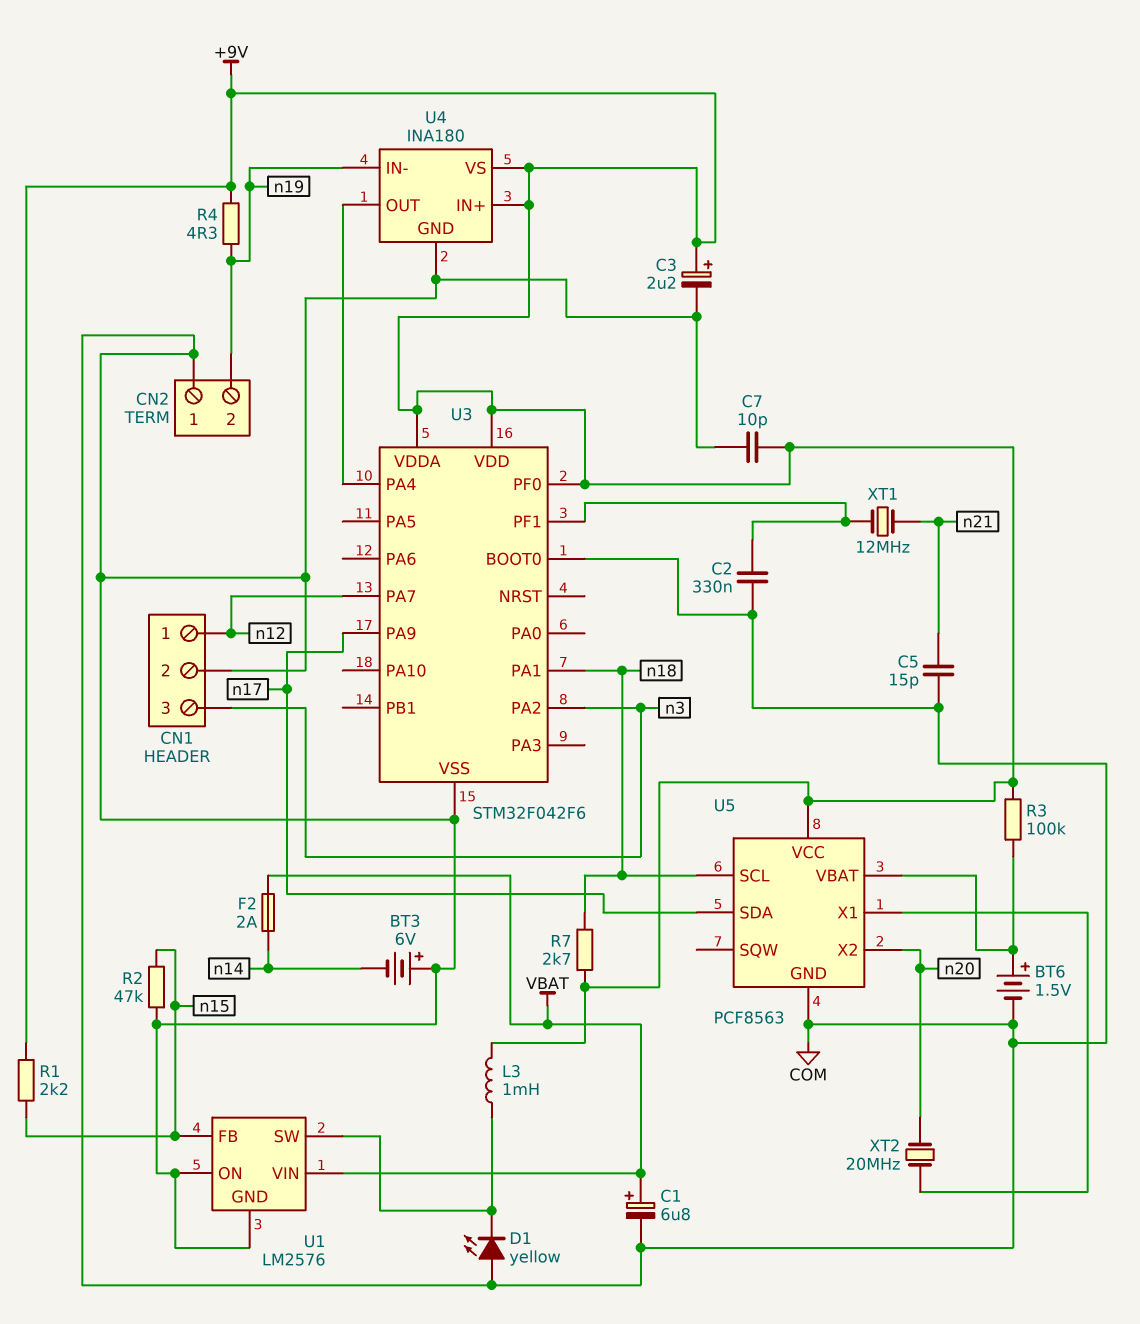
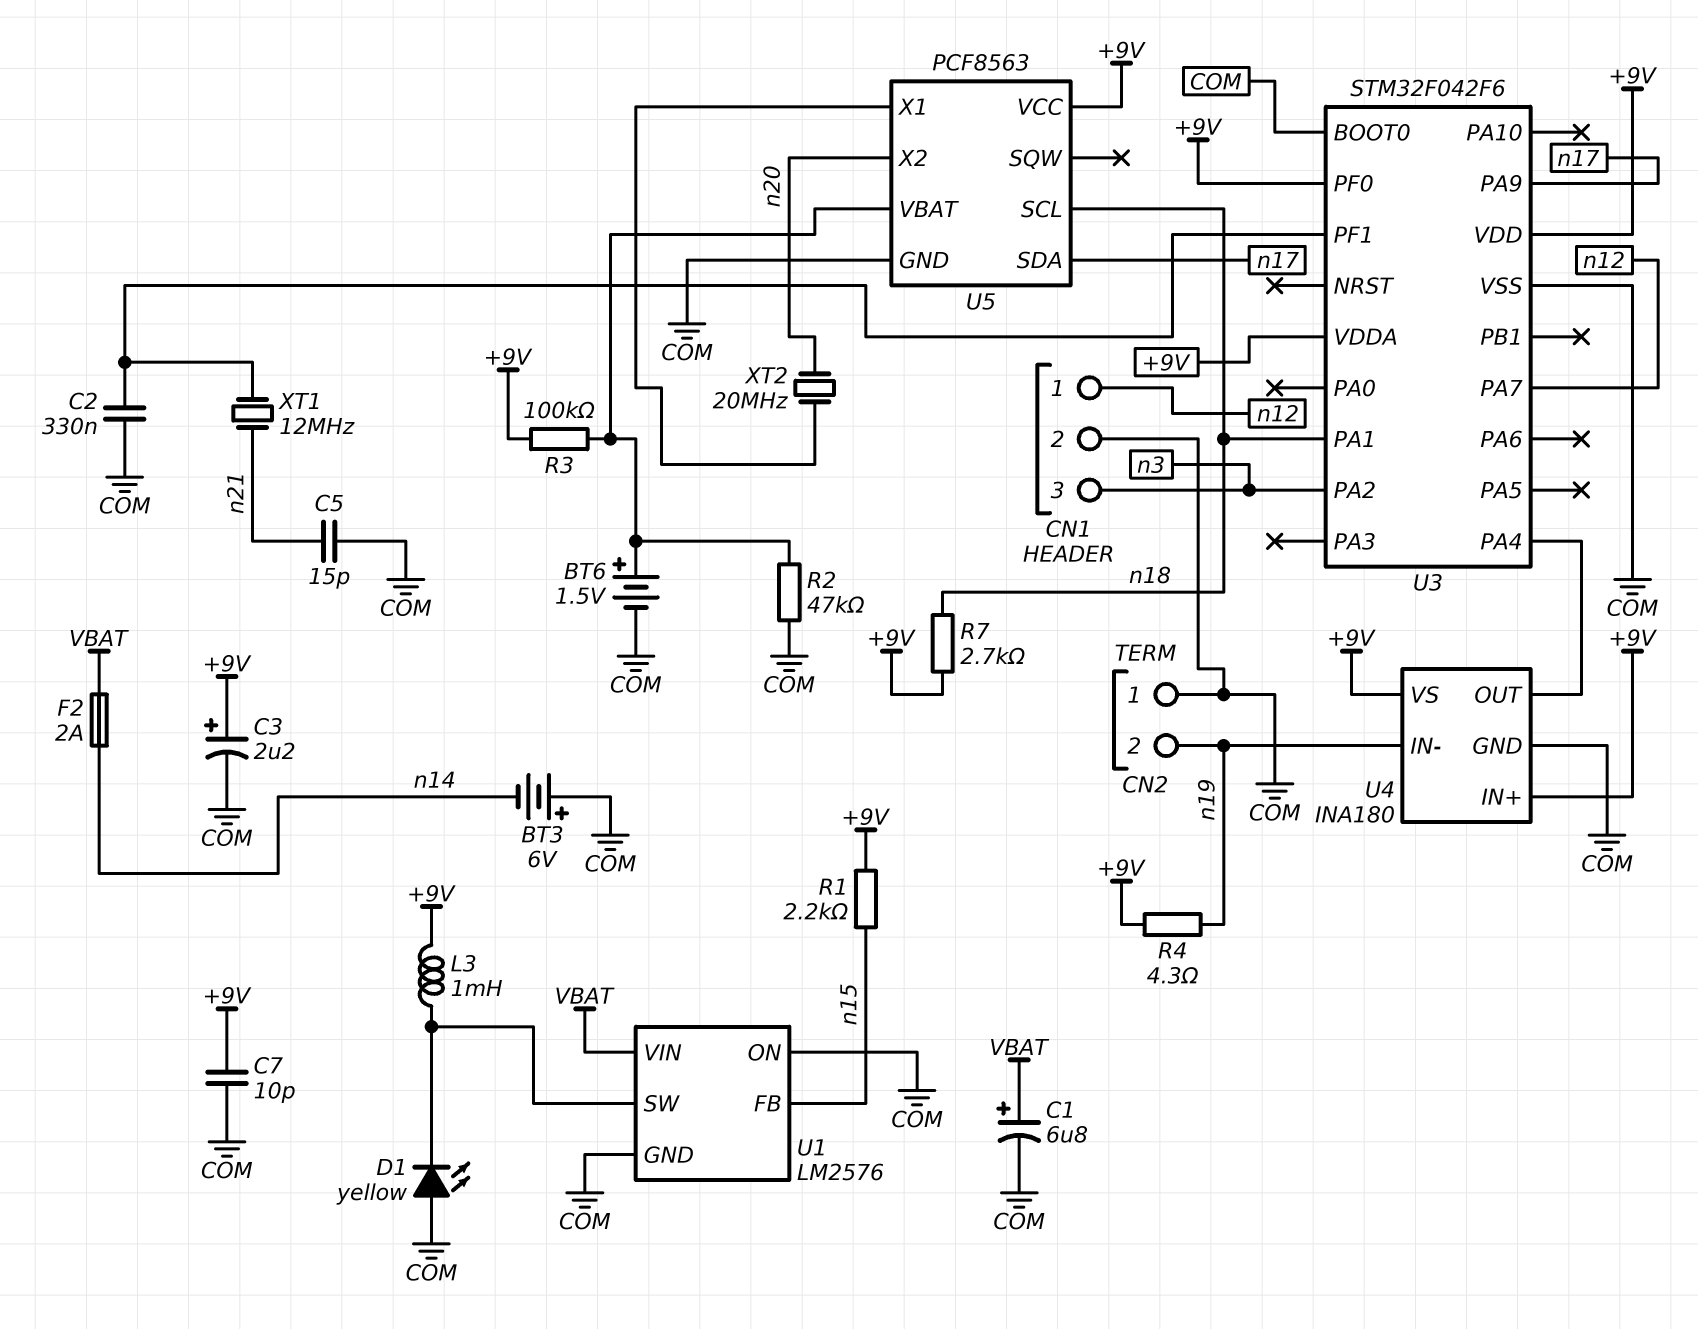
R2: 47k (COM, n15) -> 47k (COM, U5/VBAT)

